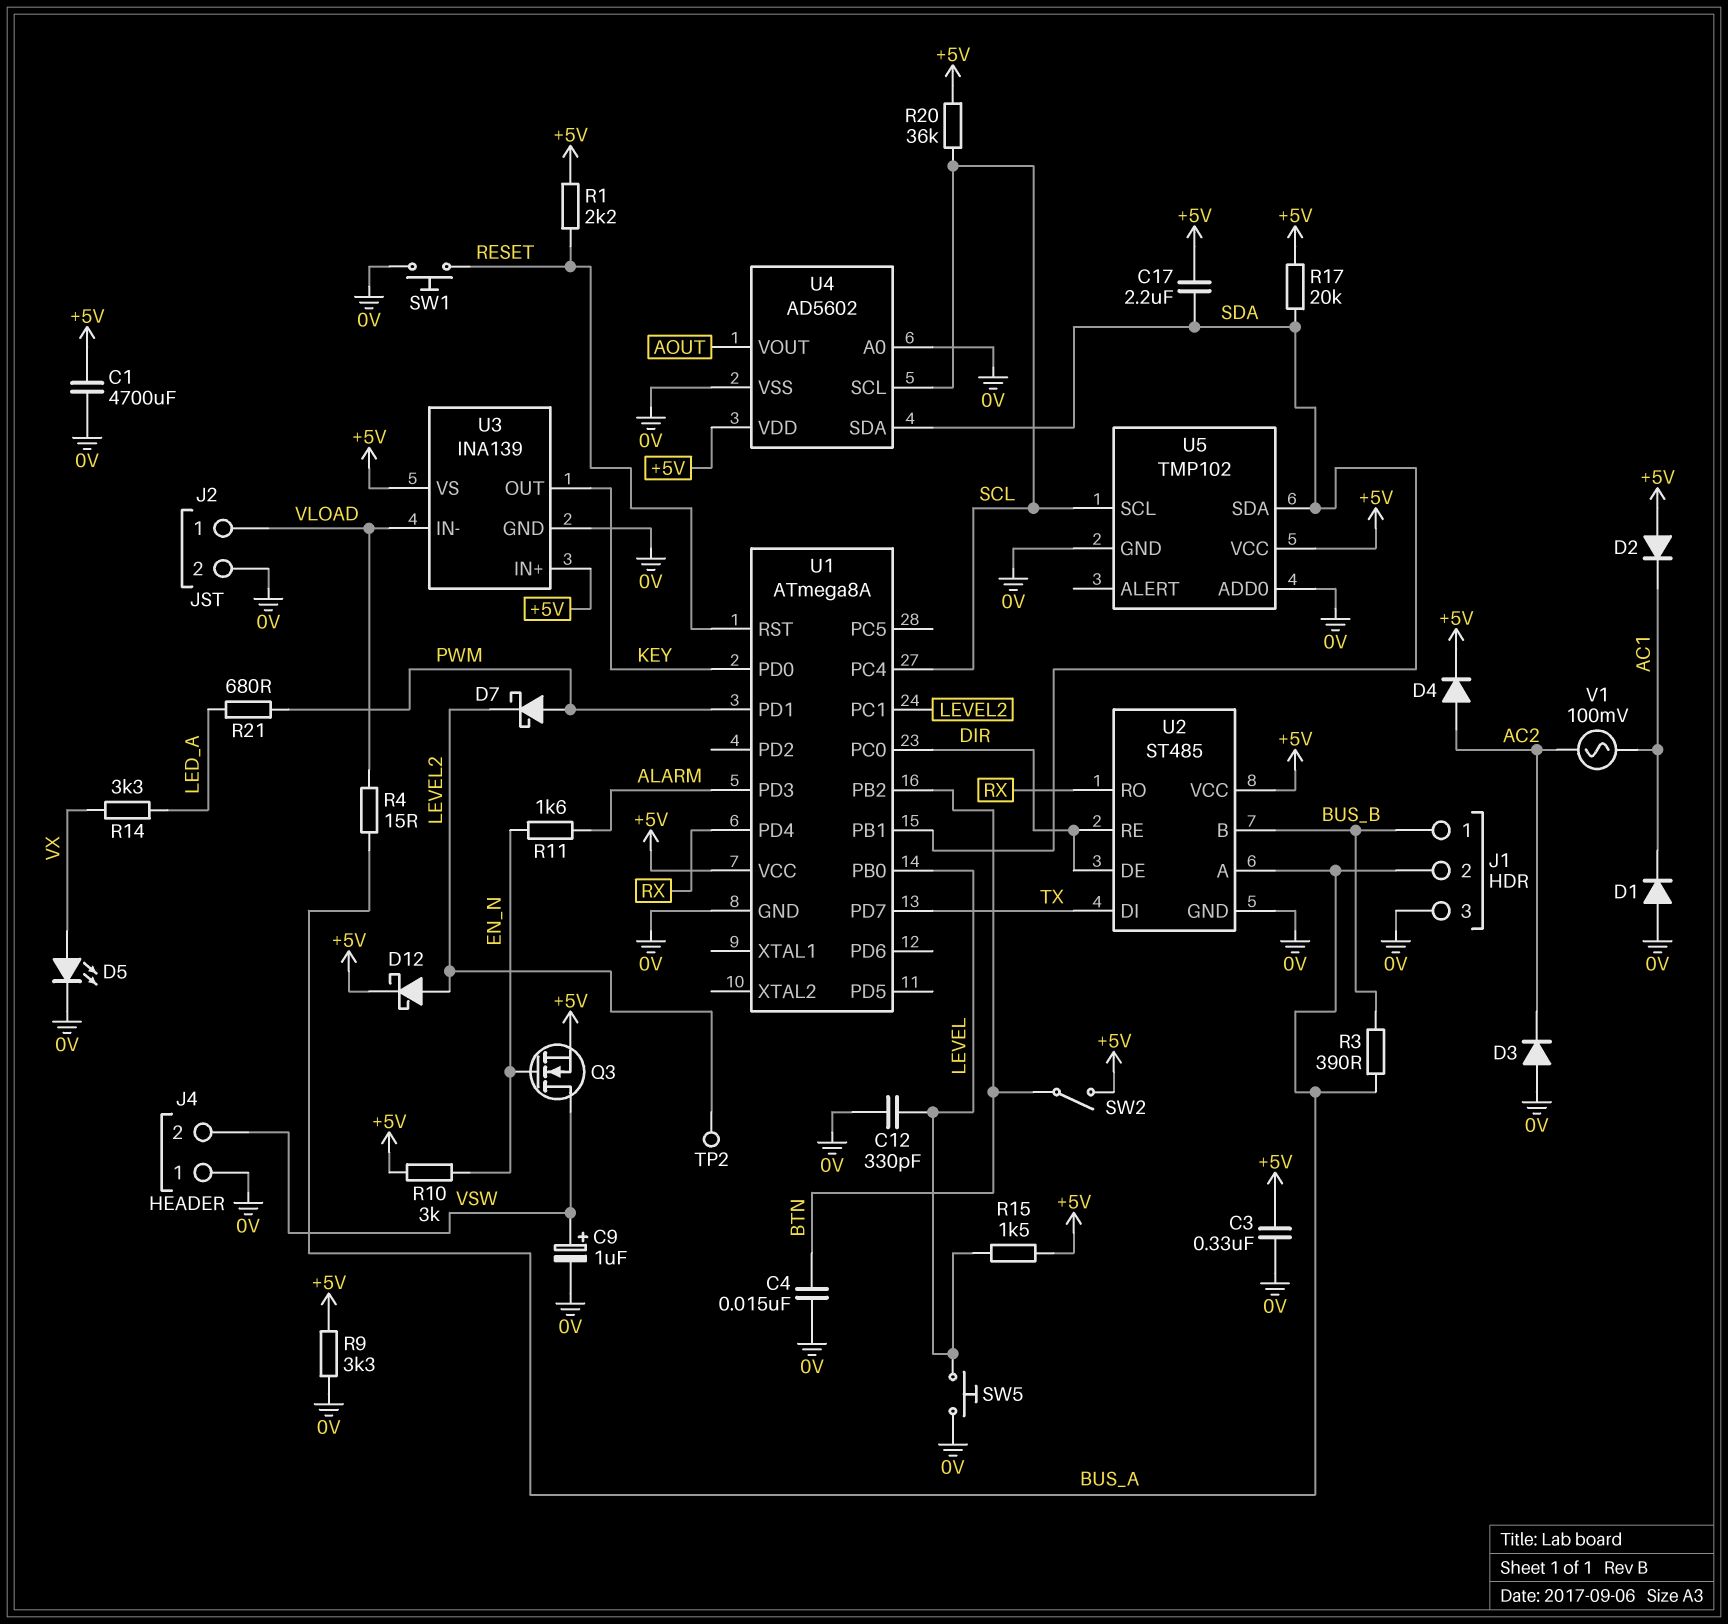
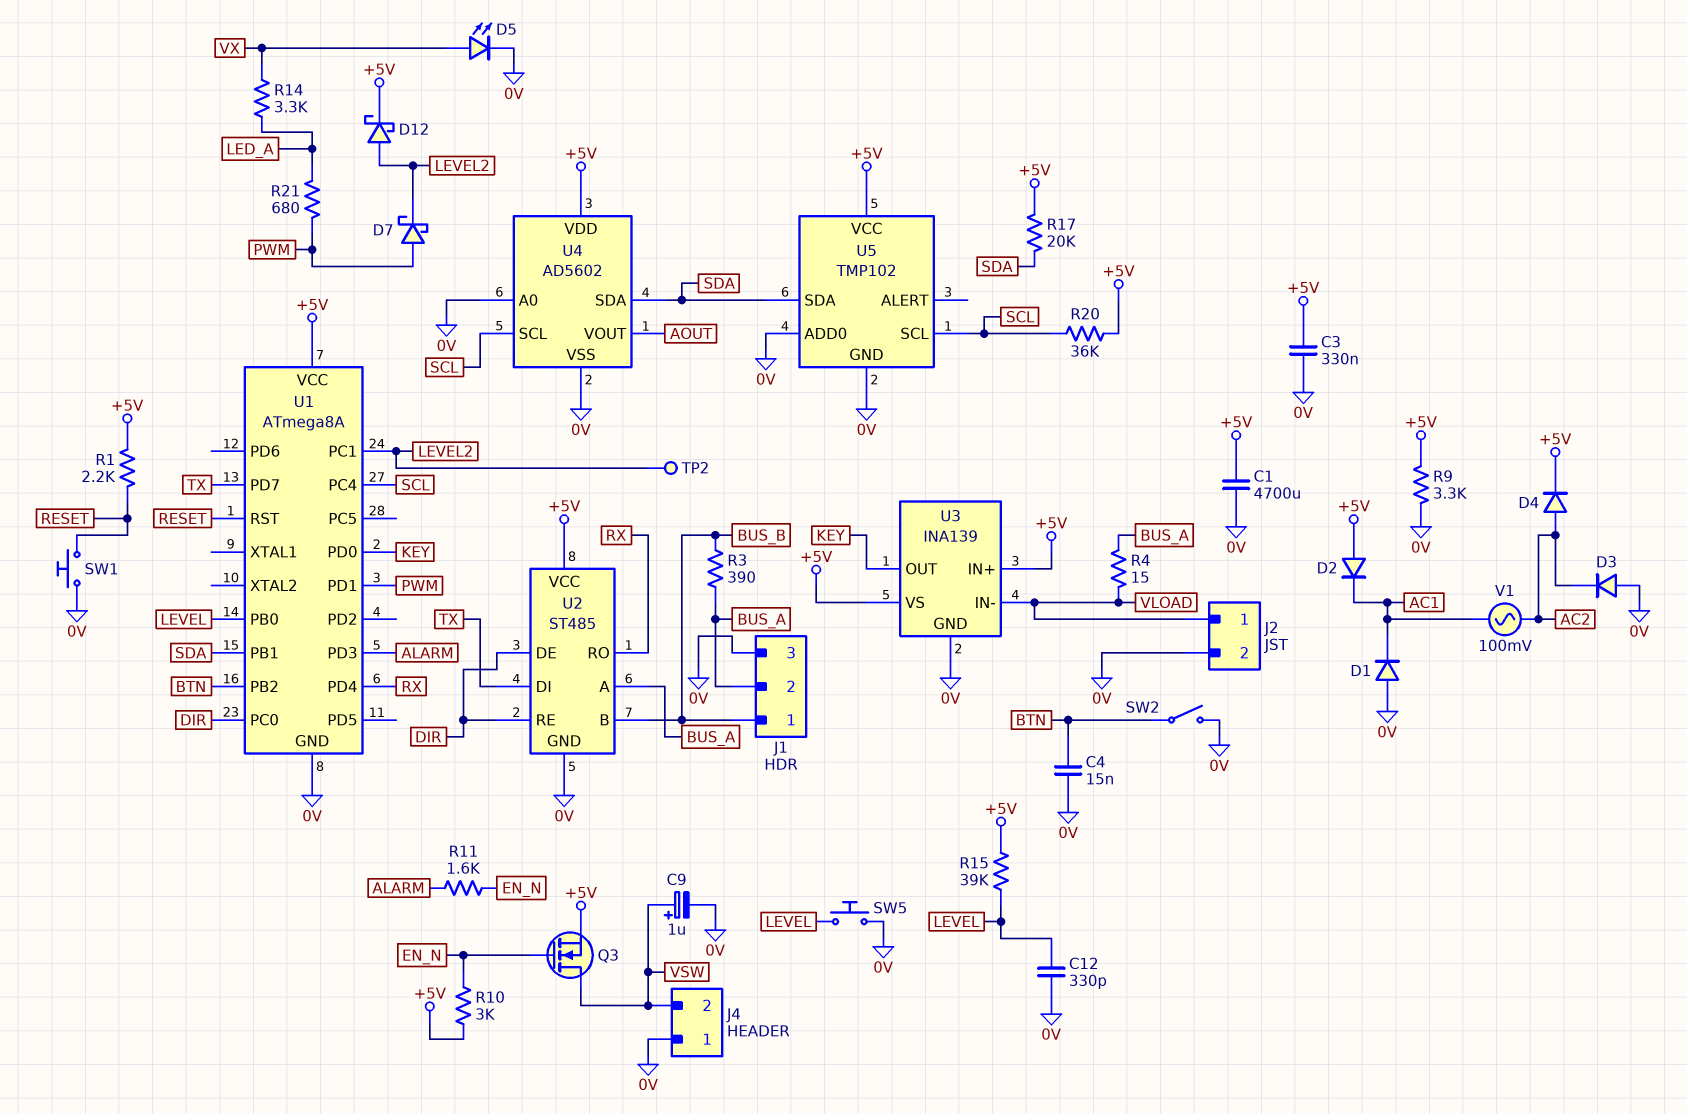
C17: 2.2uF (+5V, SDA) -> none
R15: 1.5k (+5V, LEVEL) -> 39k (+5V, LEVEL)
SW2: switch (+5V, BTN) -> switch (0V, BTN)

